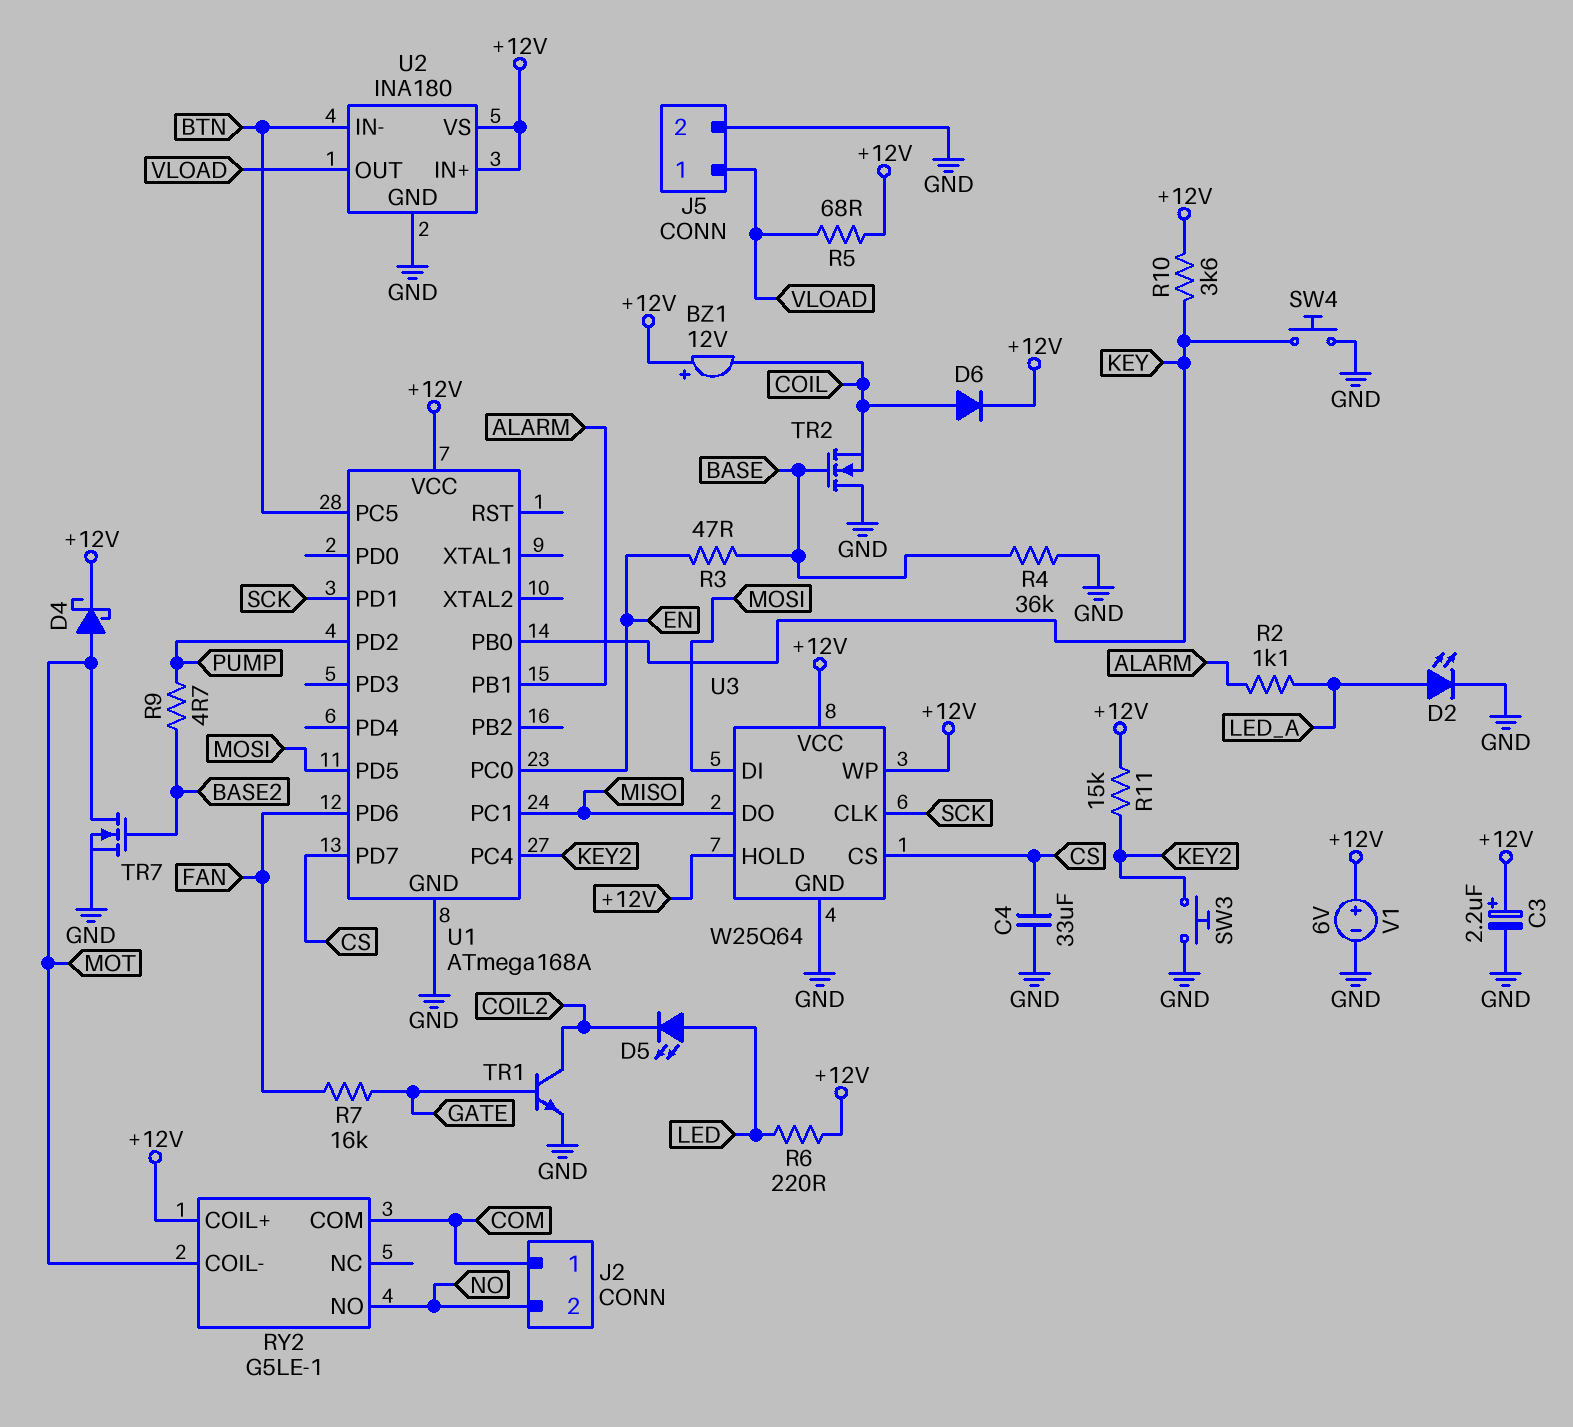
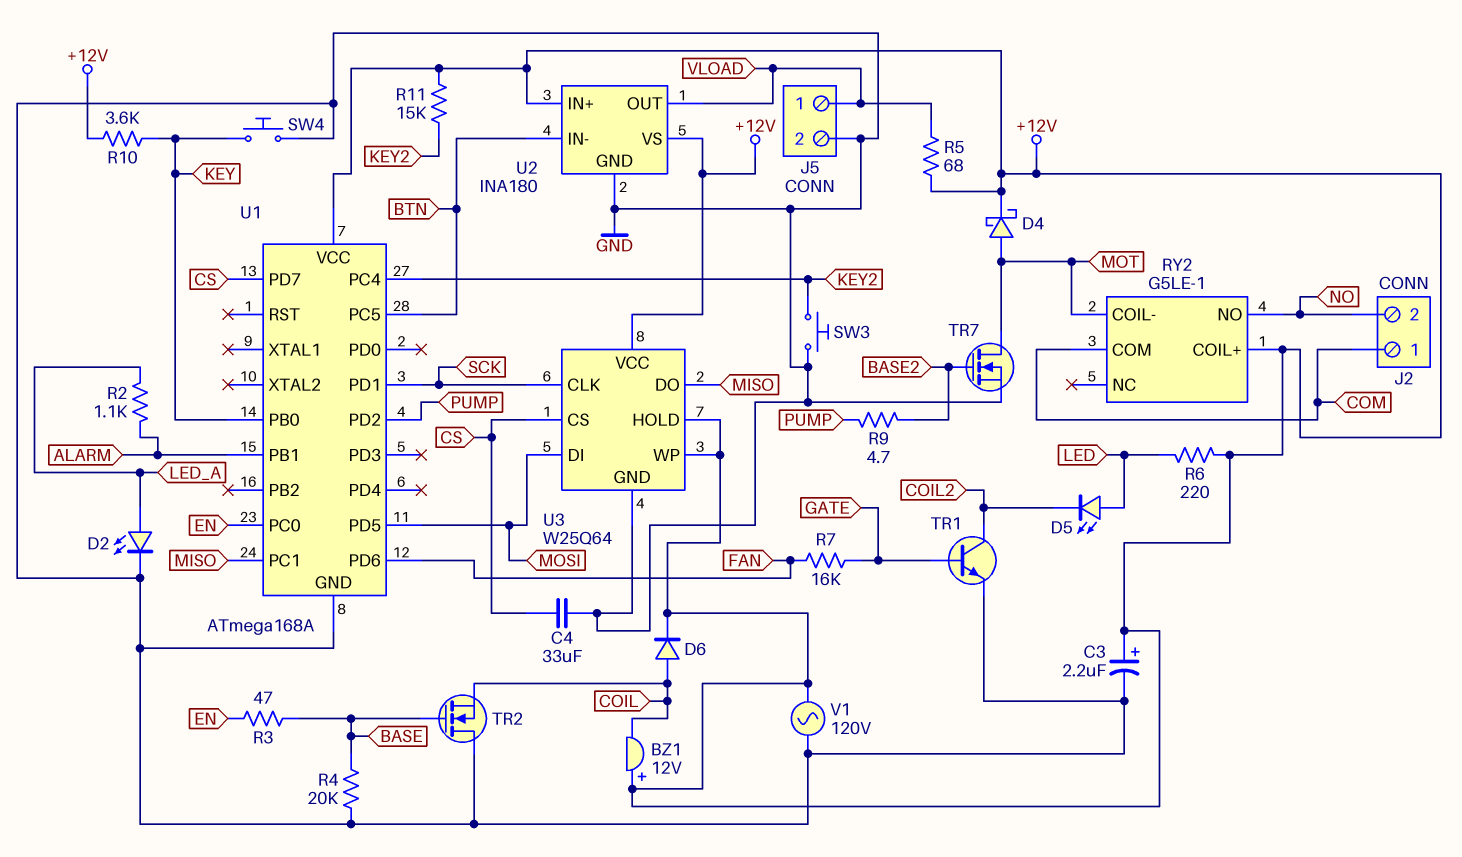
R4: 36k (BASE, GND) -> 20k (BASE, GND)
V1: 6V (plus +12V, minus GND) -> AC 120V (+12V, GND)

